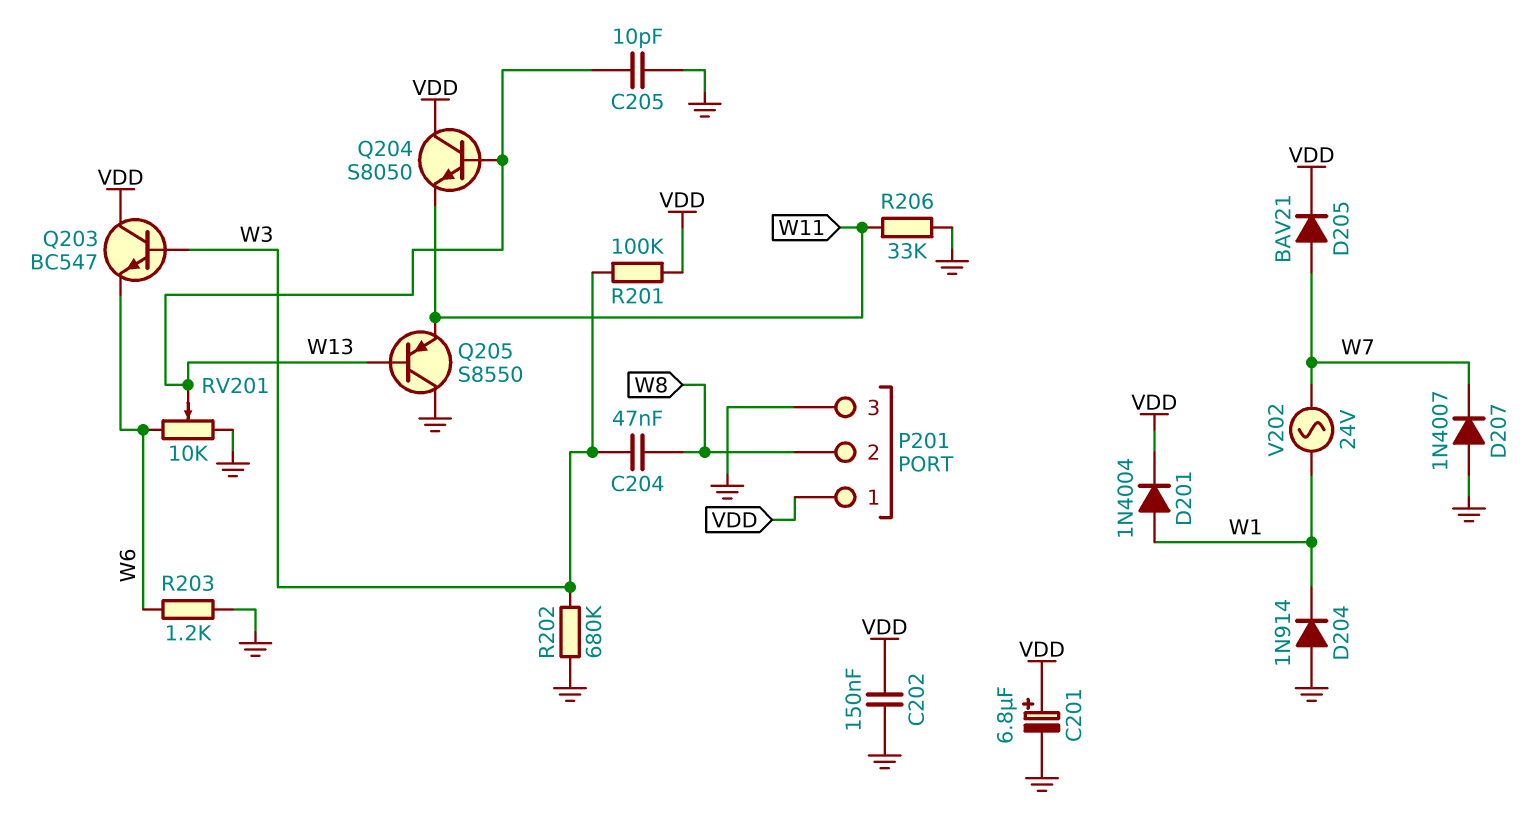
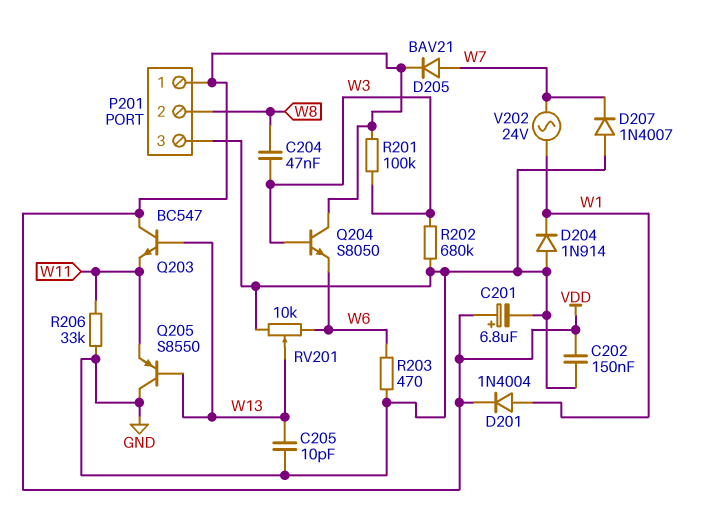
Q203: NPN BC547 (B W3, C VDD, E W6) -> NPN BC547 (B W13, C VDD, E W11)
Q204: NPN S8050 (B W13, C VDD, E W11) -> NPN S8050 (B W3, C VDD, E W6)
R203: 1.2k (GND, W6) -> 470 (GND, W6)

